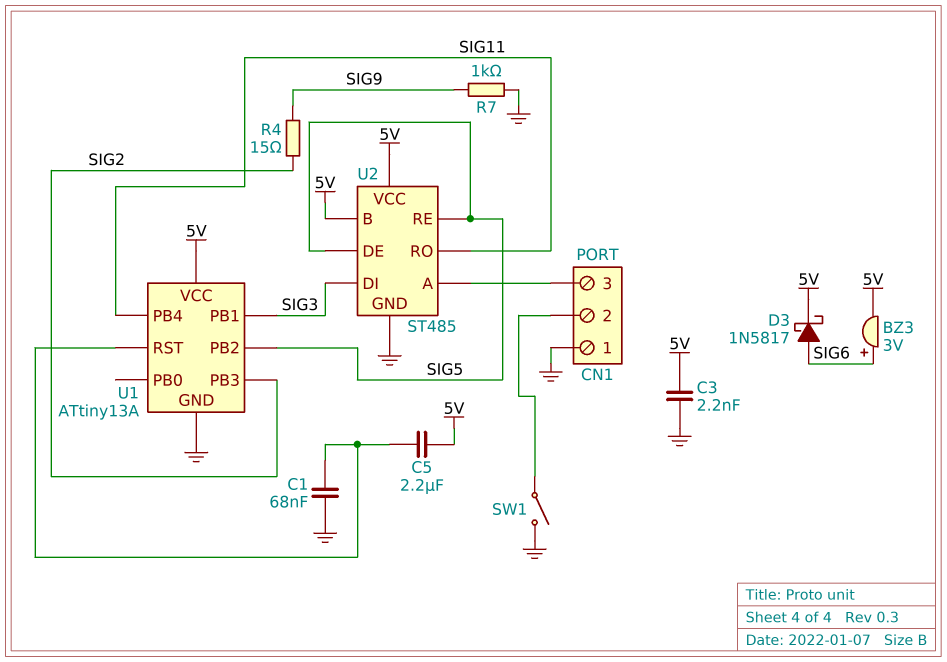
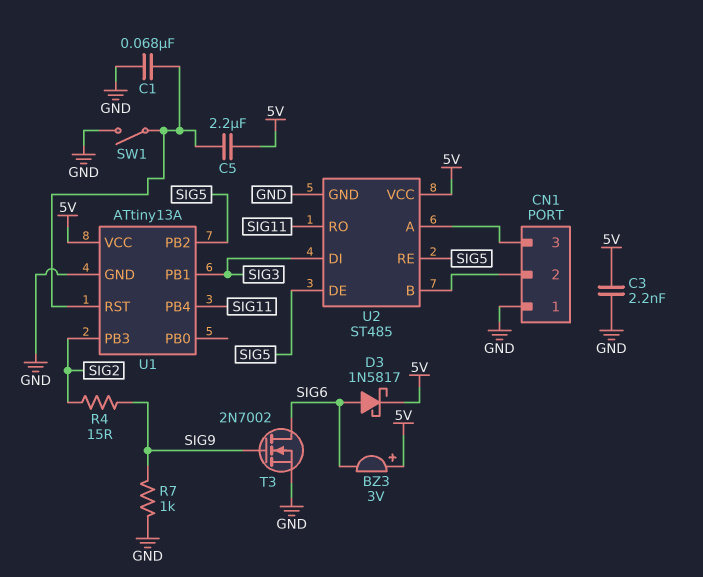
BZ3: buzzer 3V (plus SIG6, minus 5V) -> buzzer 3V (plus 5V, minus SIG6)
SW1: switch (CN1/2, GND) -> switch (GND, U1/RST)
T3: none -> NMOS 2N7002 (G SIG9, D SIG6, S GND)
U2 pin B: 5V -> CN1/2

